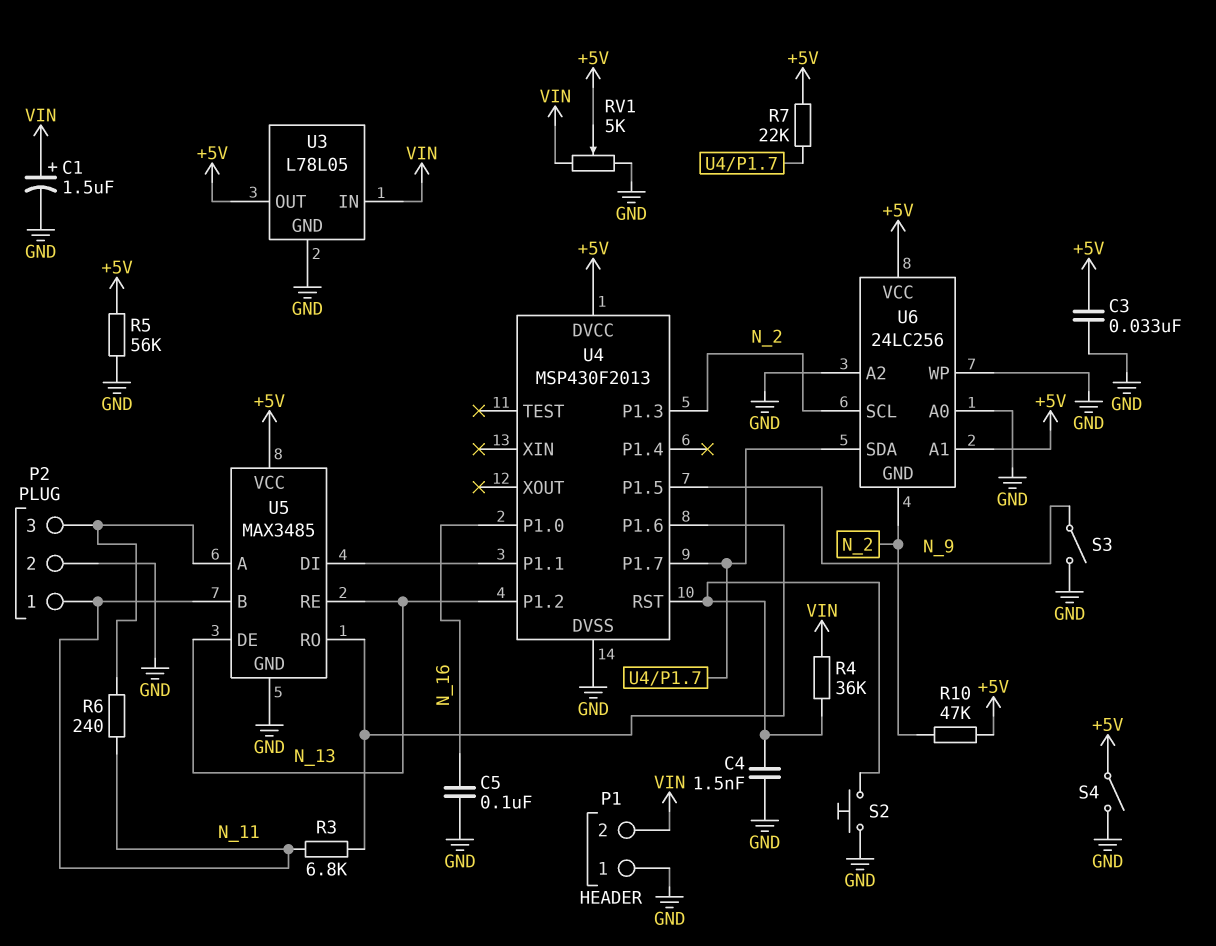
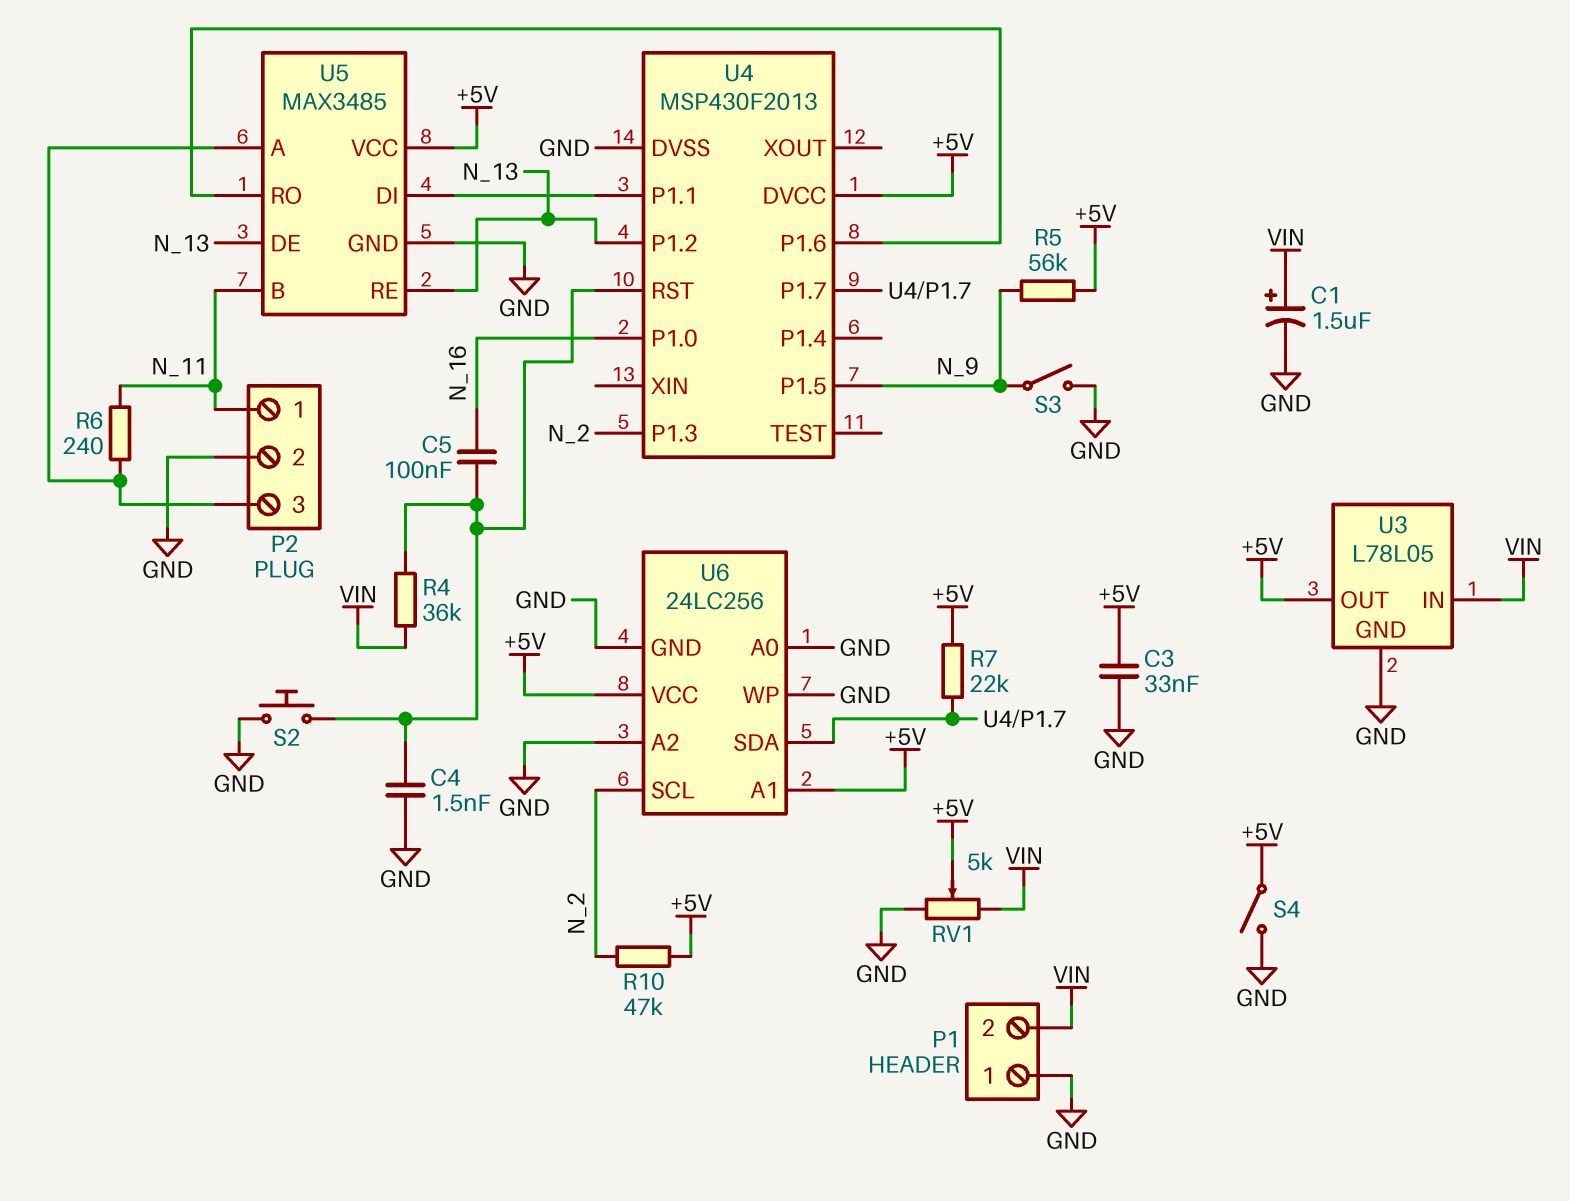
C5: 100nF (GND, N_16) -> 100nF (N_16, U4/RST)
R3: 6.8k (N_11, U4/P1.6) -> none
R5: 56k (+5V, GND) -> 56k (+5V, N_9)
U6 pin GND: N_2 -> GND

